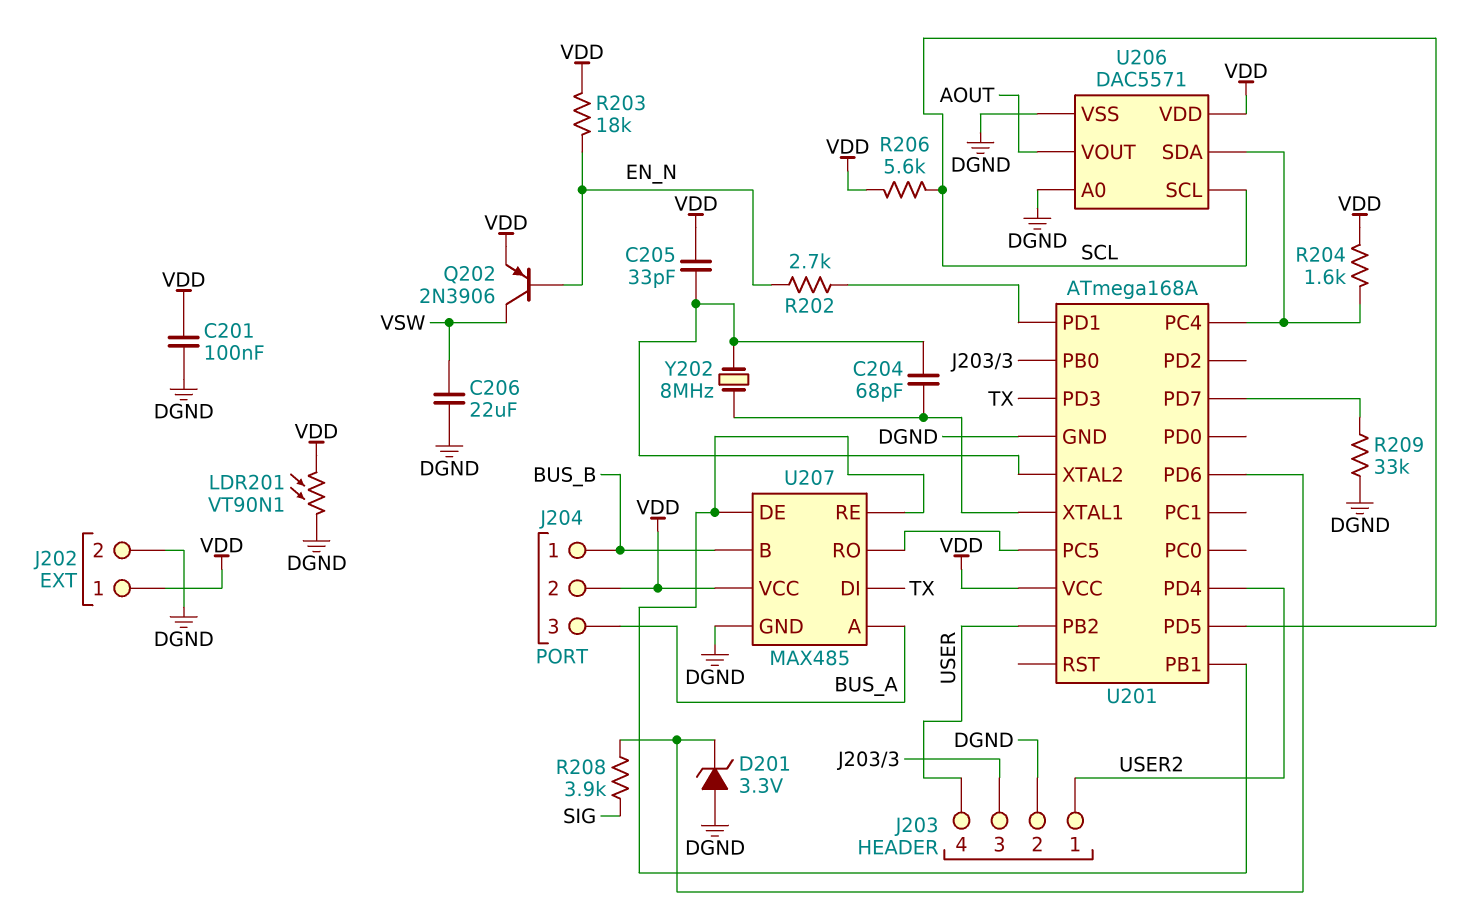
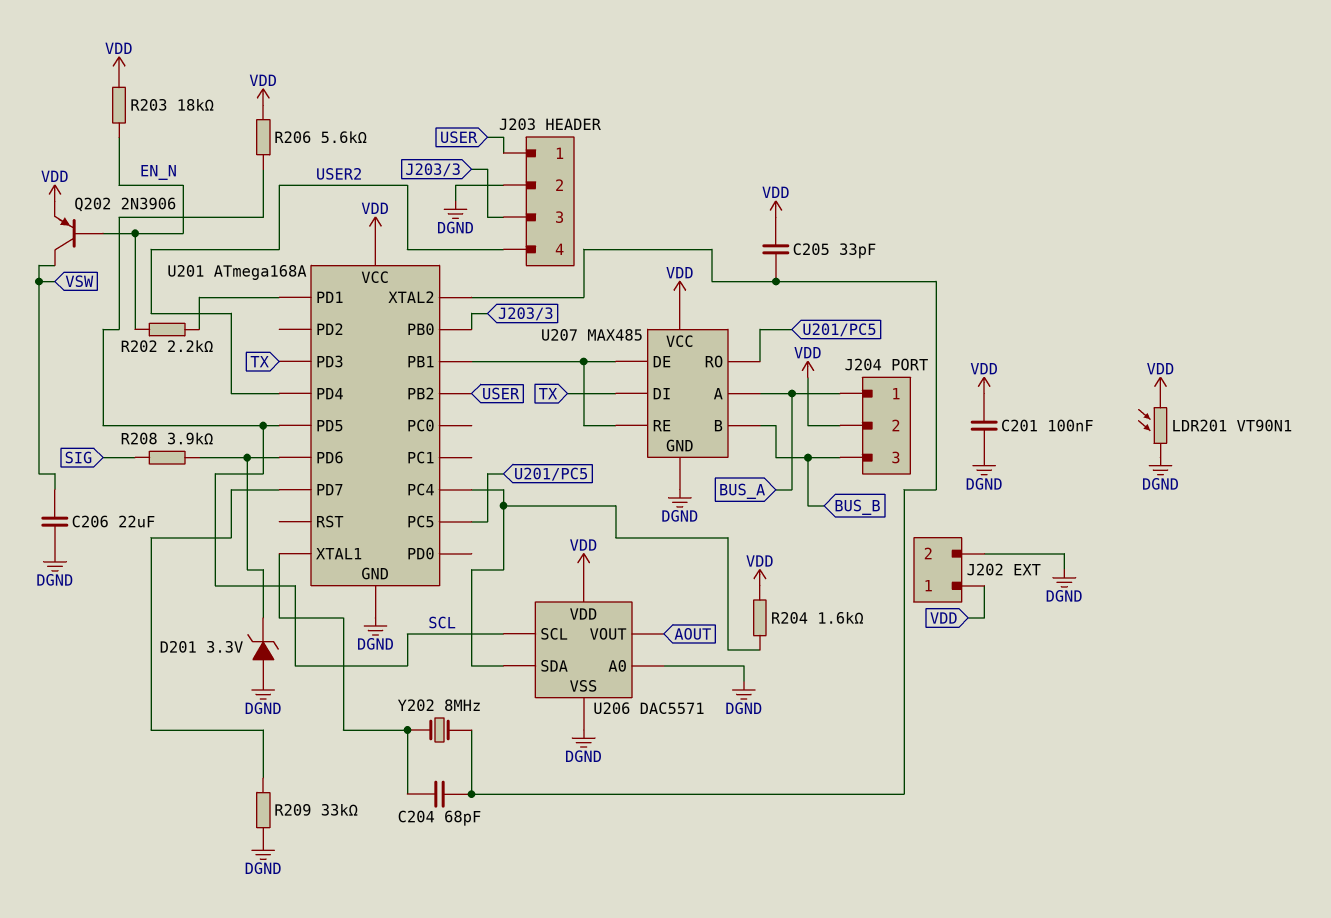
J203 pin 1: USER2 -> USER
J203 pin 4: USER -> USER2
J204 pin 1: BUS_B -> BUS_A
J204 pin 3: BUS_A -> BUS_B
R202: 2.7k (EN_N, U201/PD1) -> 2.2k (EN_N, U201/PD1)

